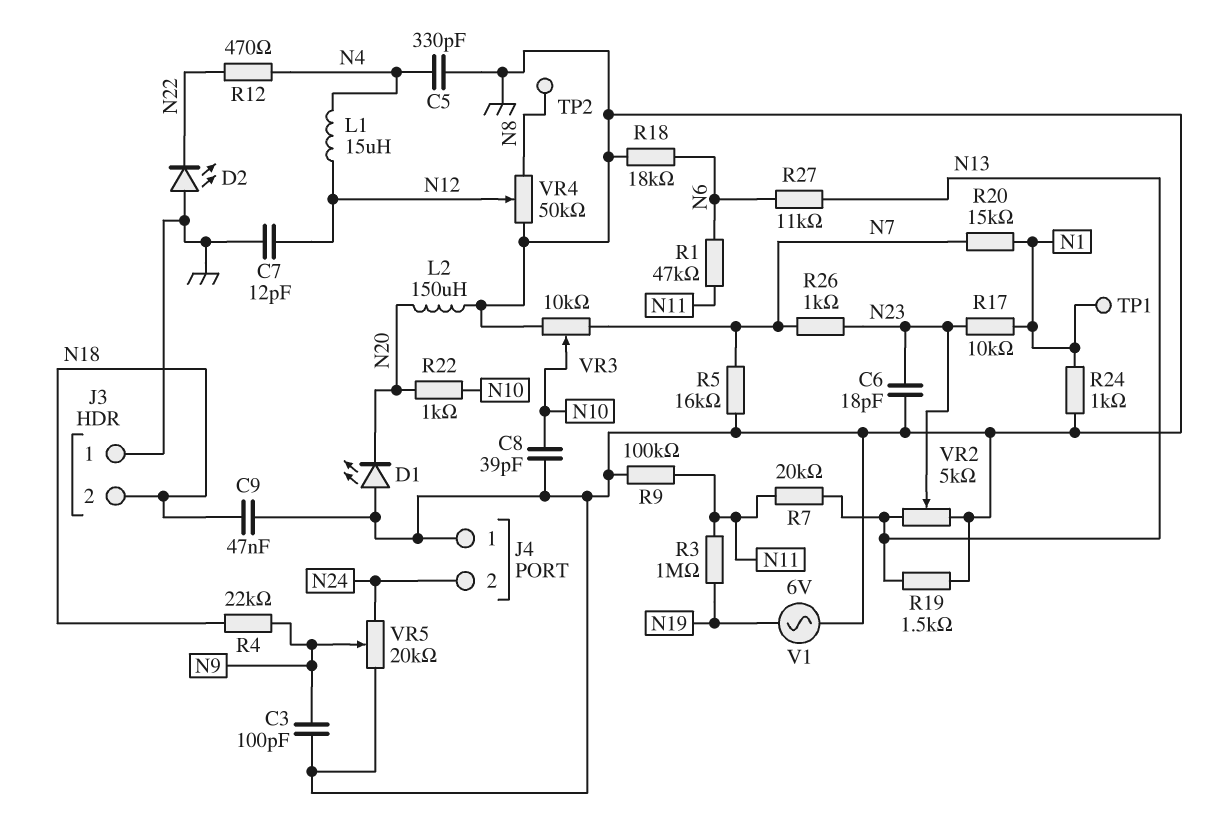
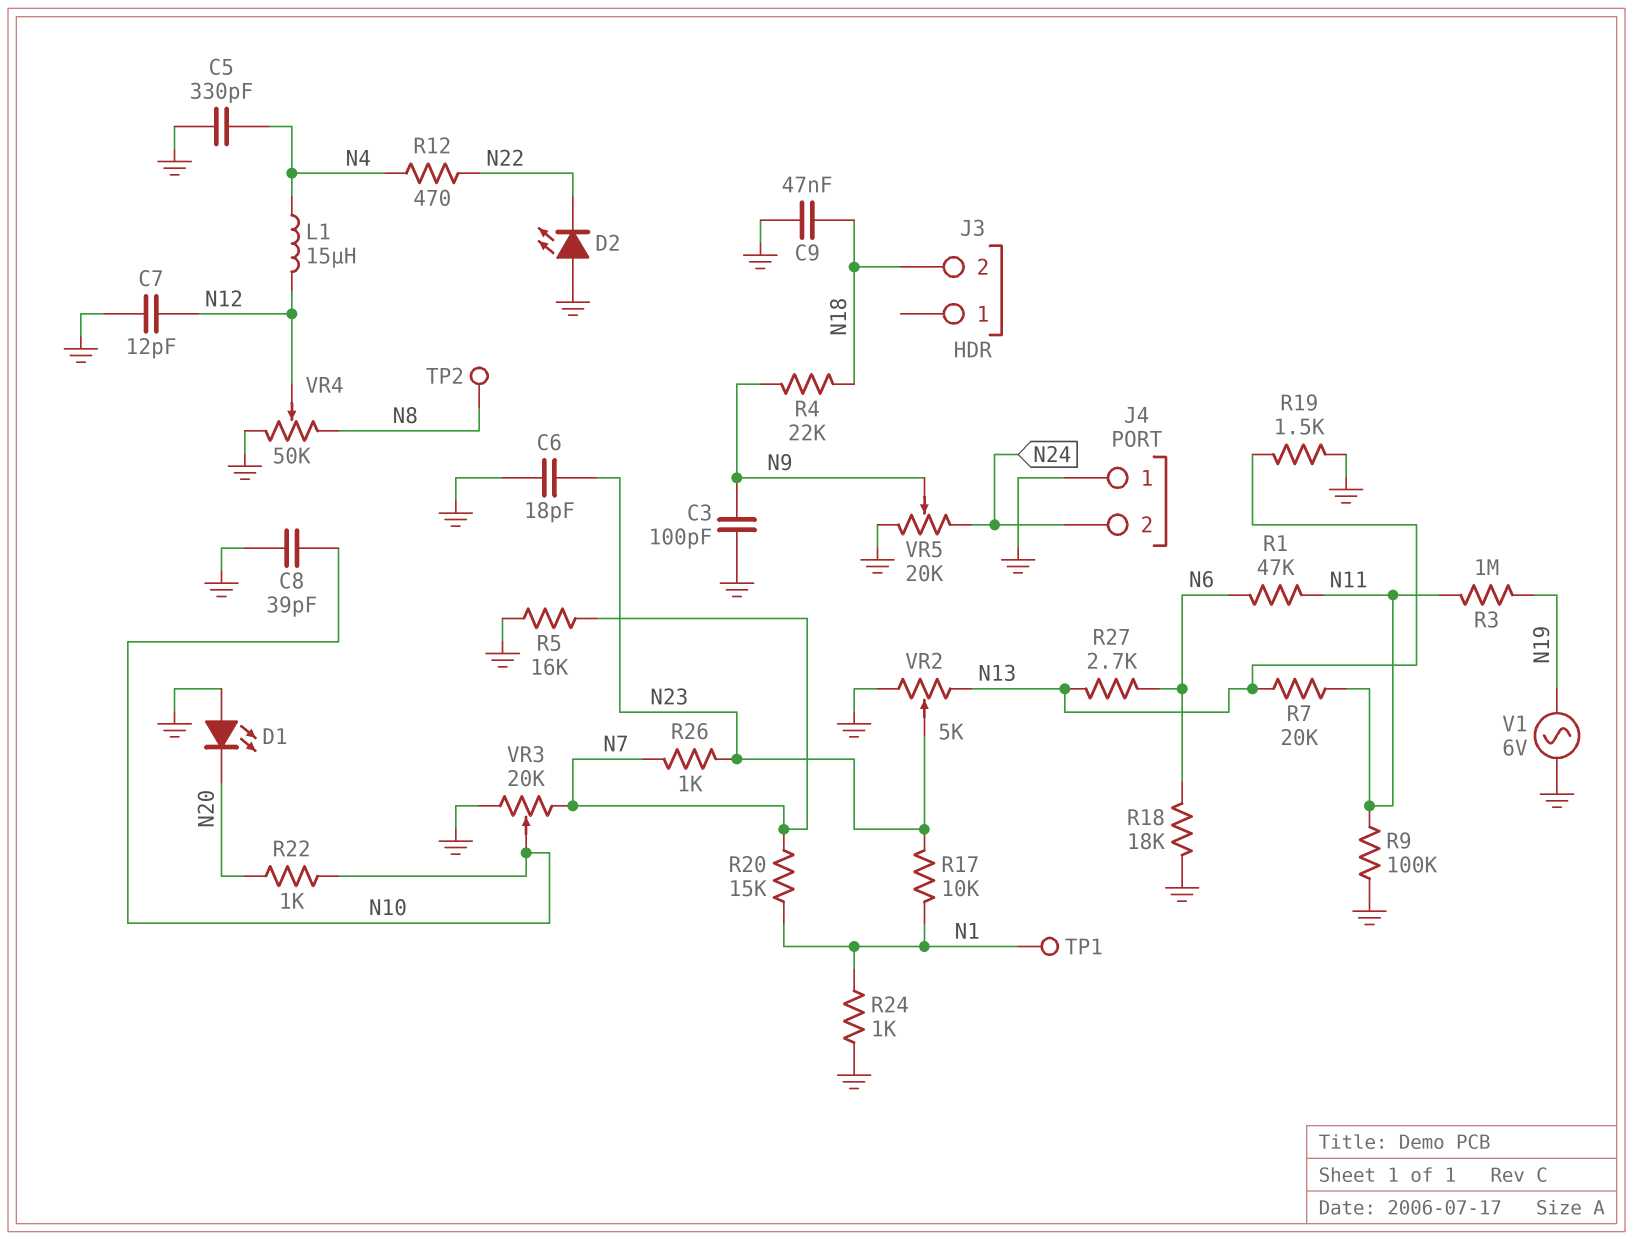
J3 pin 1: GND -> none
L2: 150uH (GND, N20) -> none
R27: 11k (N6, N13) -> 2.7k (N6, N13)
VR3: 10k (GND, N7, wiper N10) -> 20k (GND, N7, wiper N10)

